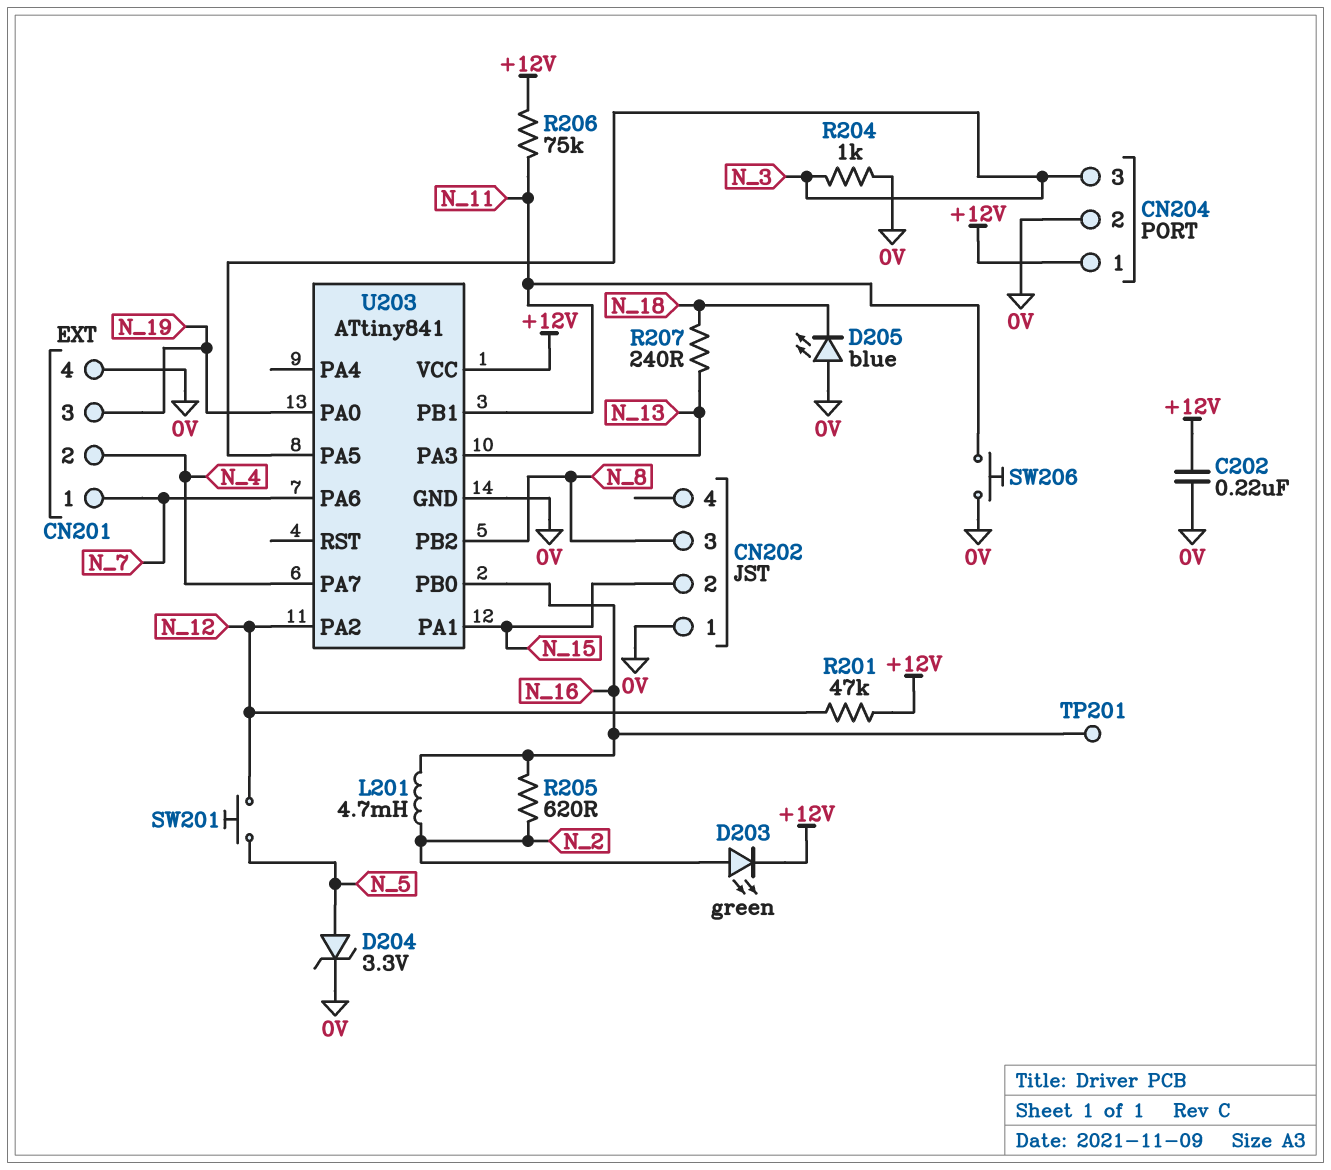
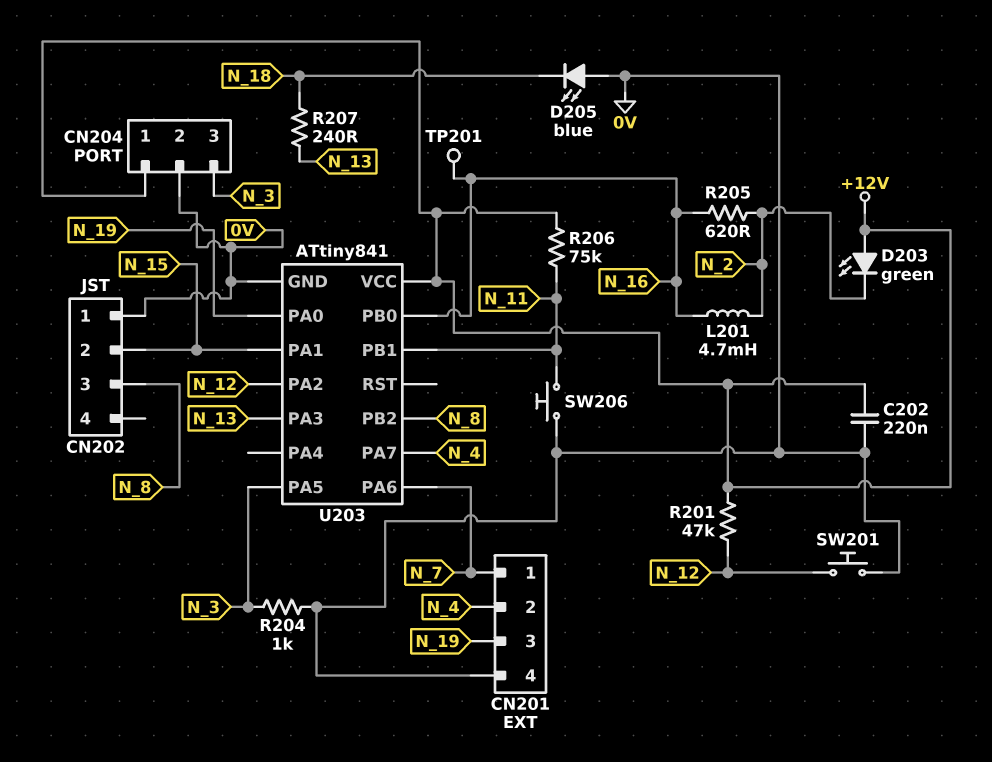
D203: LED green (A N_2, K +12V) -> LED green (A +12V, K N_2)
D204: zener 3.3V (A N_5, K 0V) -> none
SW201: button (N_5, N_12) -> button (0V, N_12)

